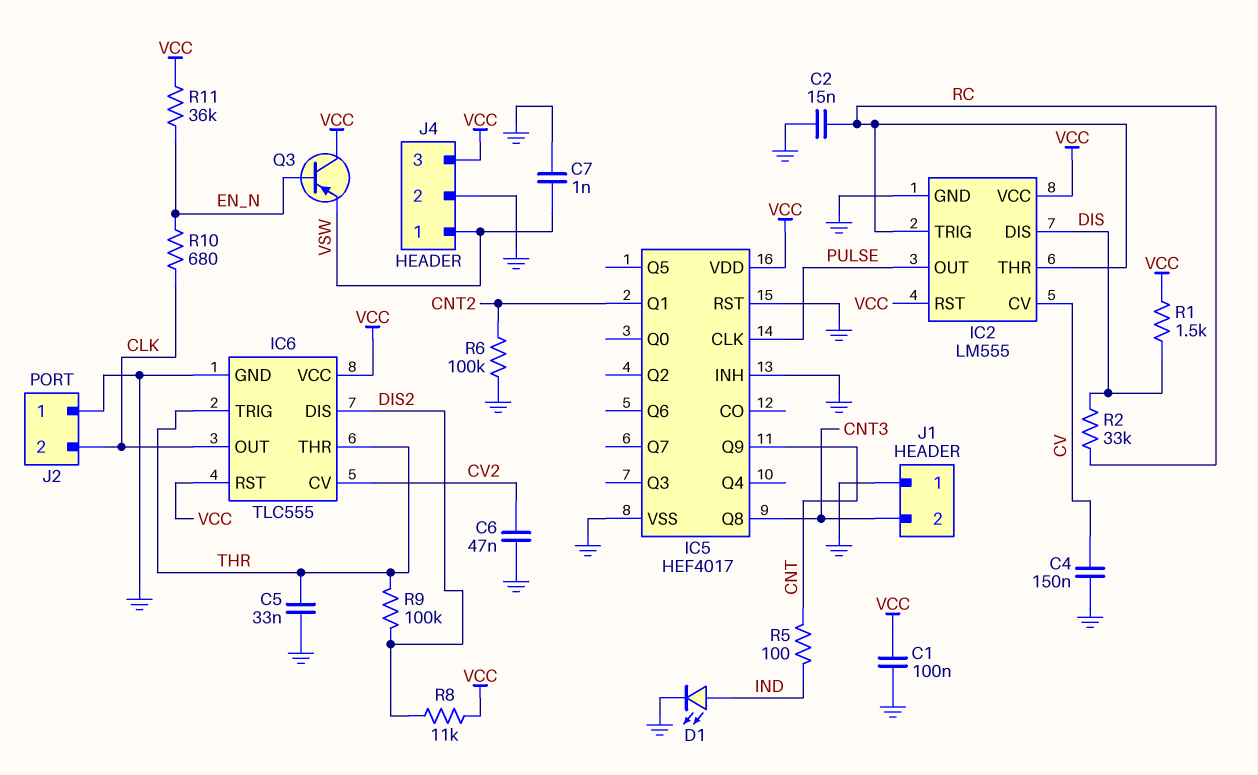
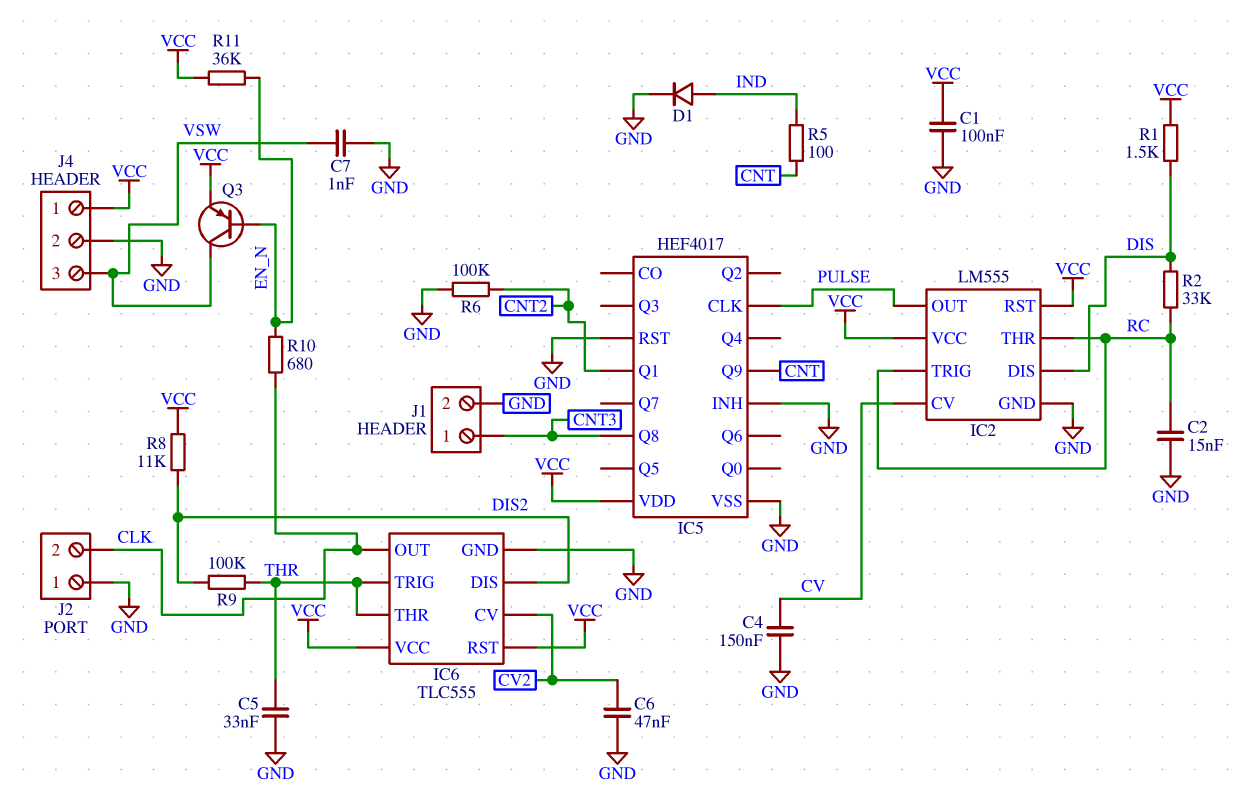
D1: LED (A IND, K GND) -> diode (A IND, K GND)
J1 pin 1: GND -> CNT3
J1 pin 2: CNT3 -> GND
J4 pin 1: VSW -> VCC
J4 pin 3: VCC -> VSW
Q3: PNP (B EN_N, C VCC, E VSW) -> PNP (B EN_N, C VSW, E VCC)

